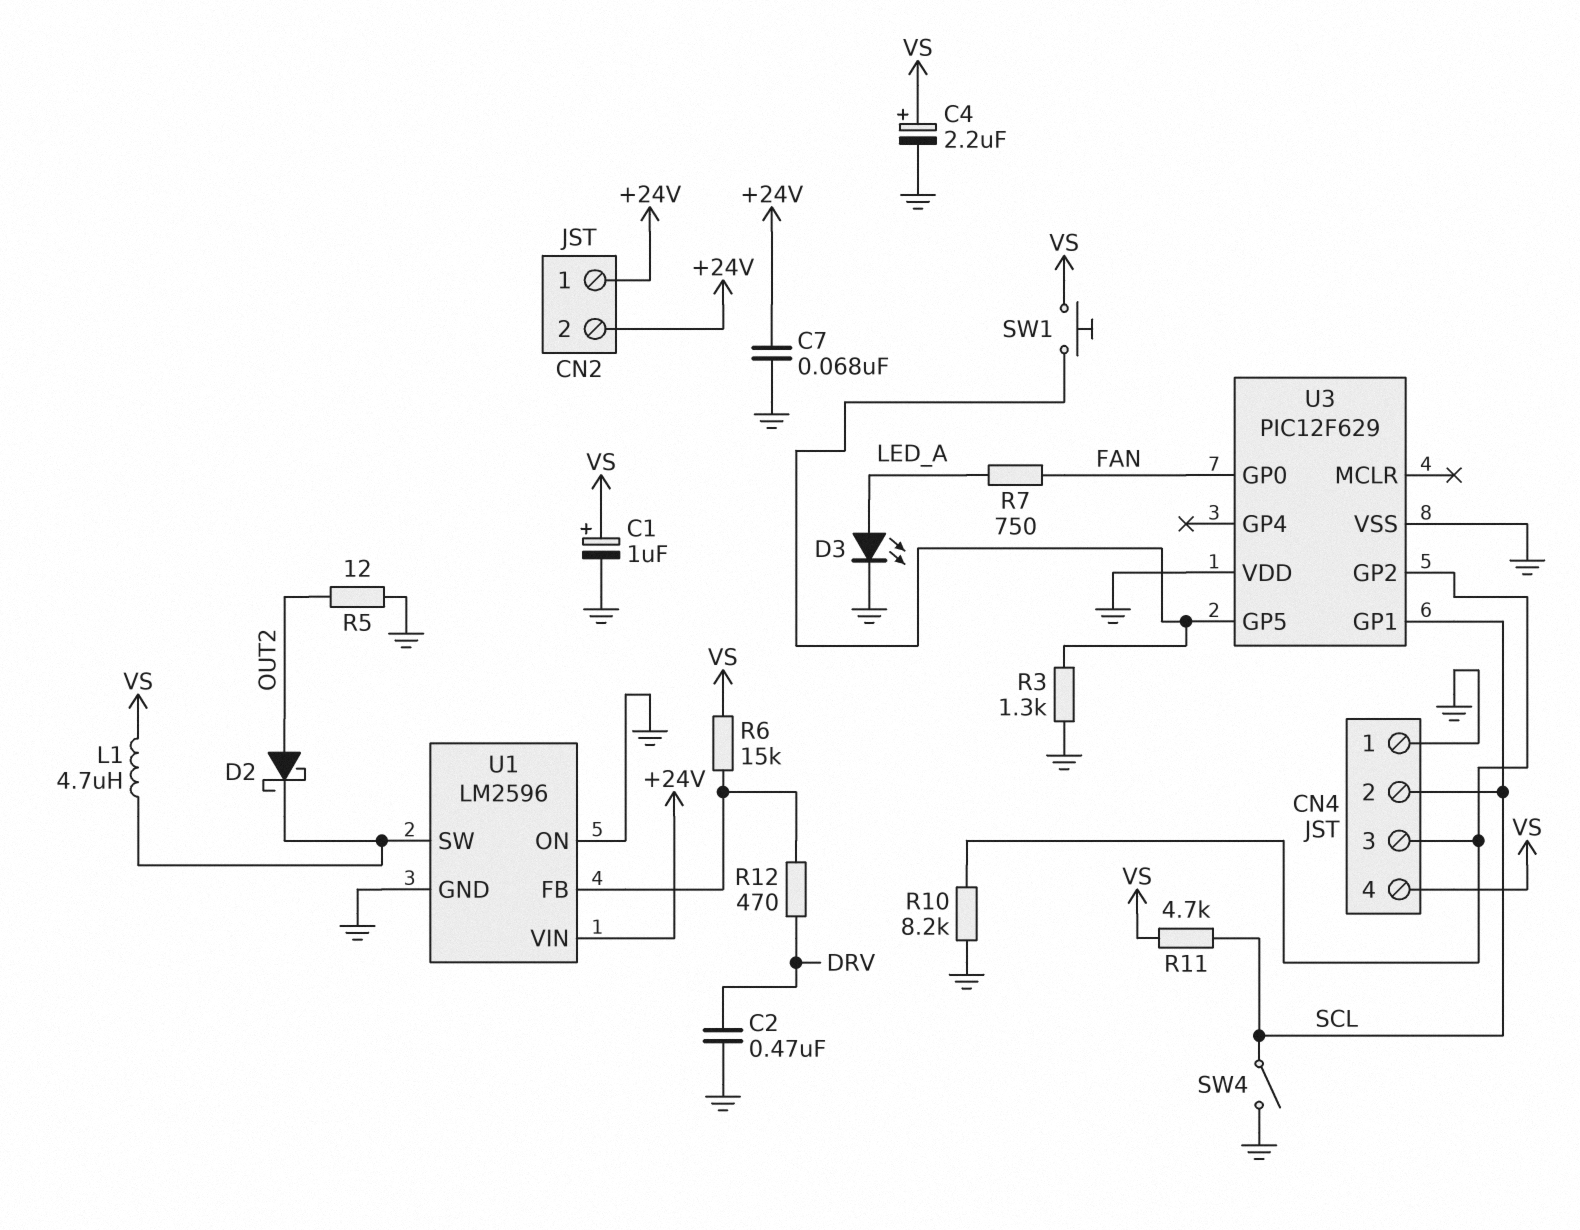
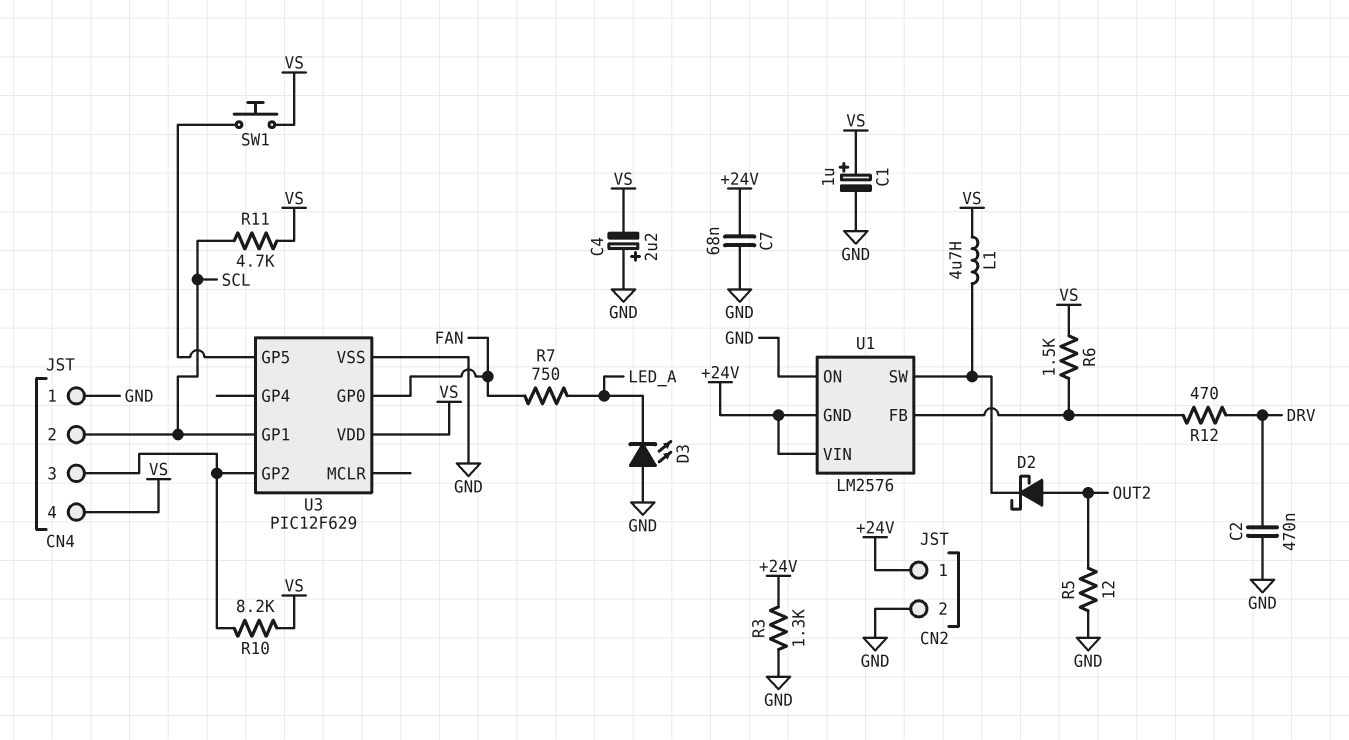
C4: 2.2uF (plus VS, minus GND) -> 2.2uF (plus GND, minus VS)
CN2 pin 2: +24V -> GND
D3: LED (A LED_A, K GND) -> LED (A GND, K LED_A)
R3: 1.3k (GND, U3/GP5) -> 1.3k (+24V, GND)
R6: 15k (U1/FB, VS) -> 1.5k (U1/FB, VS)
R10: 8.2k (CN4/3, GND) -> 8.2k (CN4/3, VS)
SW4: switch (GND, SCL) -> none
U1: LM2596 -> LM2576
U1 pin GND: GND -> +24V
U3 pin VDD: GND -> VS

